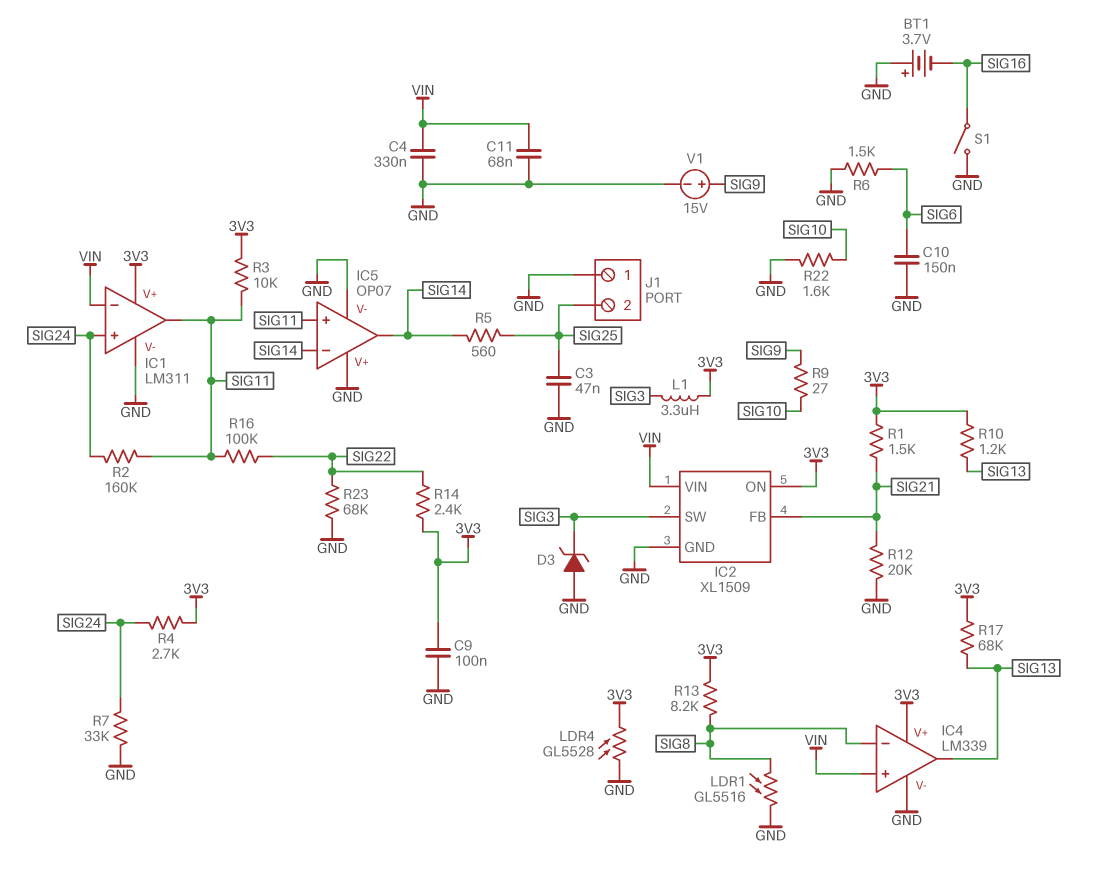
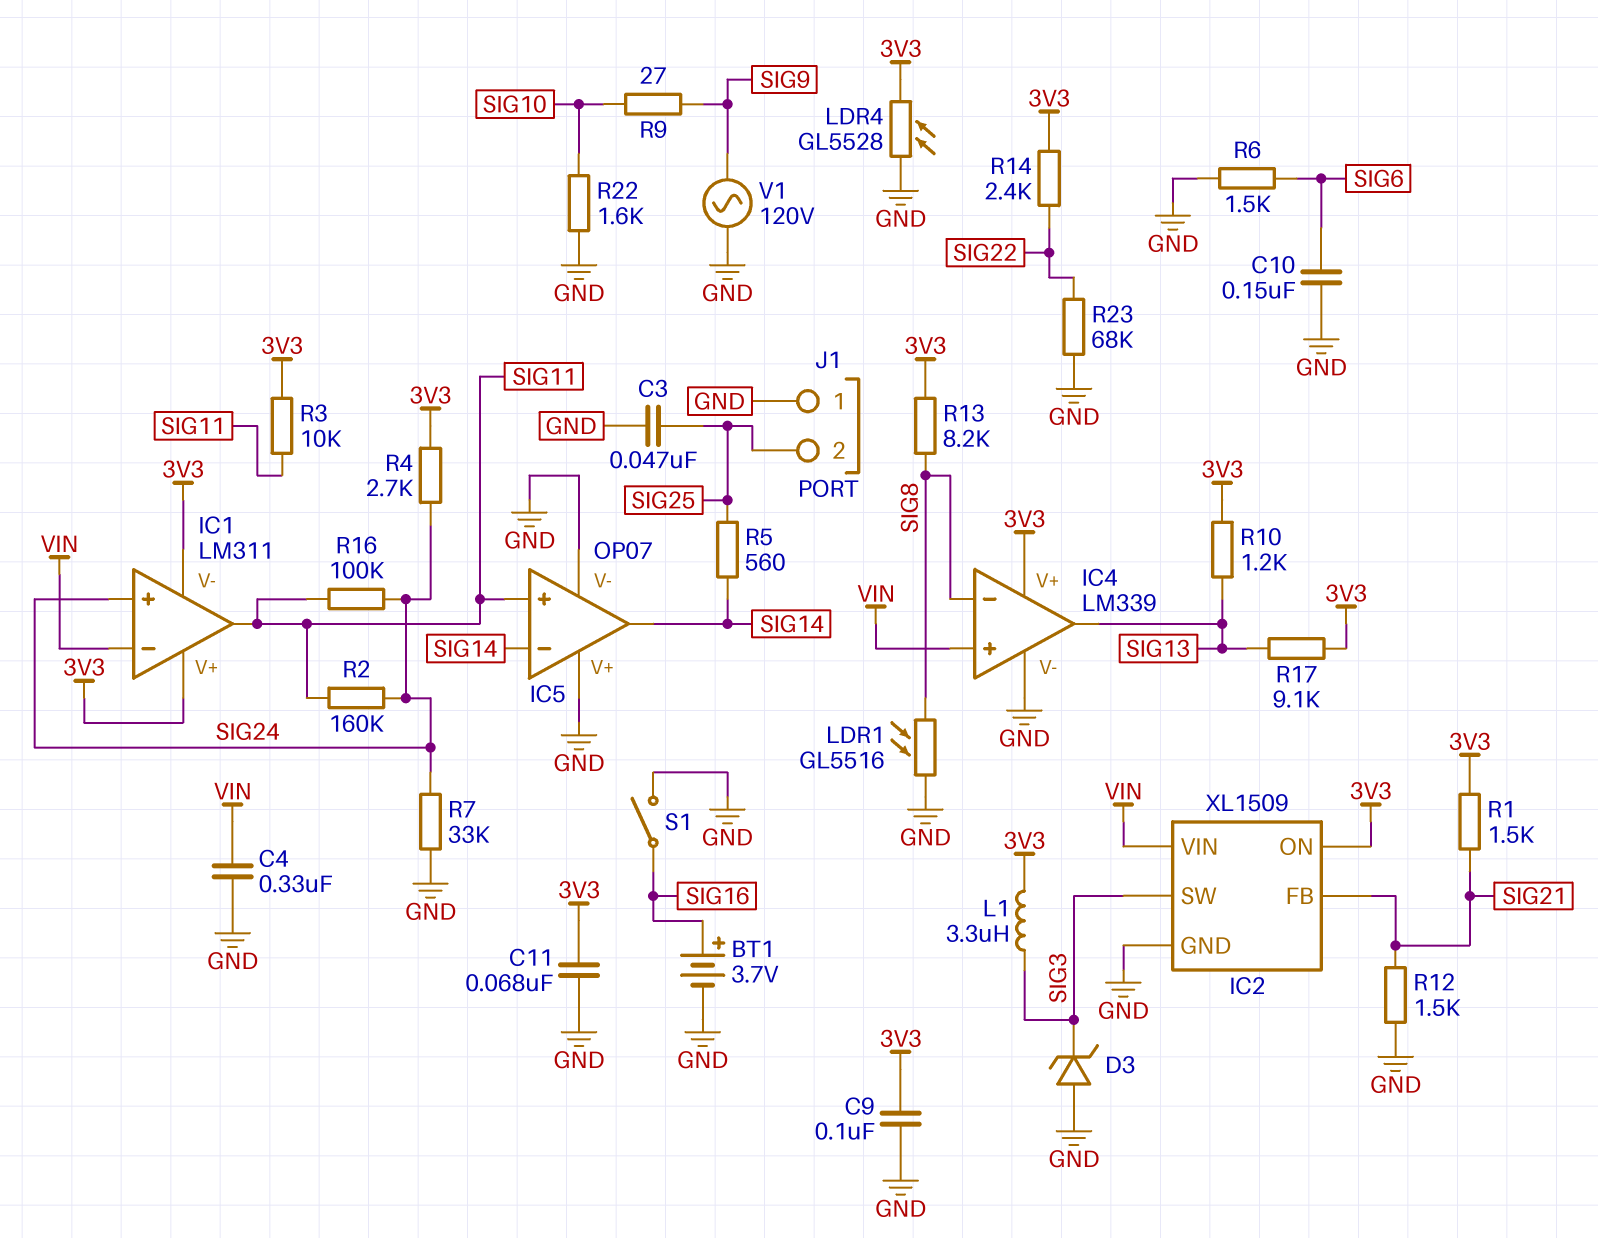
BT1: 3.7V (plus GND, minus SIG16) -> 3.7V (plus SIG16, minus GND)
C11: 68nF (GND, VIN) -> 68nF (3V3, GND)
IC1 pin V-: GND -> 3V3
R12: 20k (GND, SIG21) -> 1.5k (GND, SIG21)
R16: 100k (SIG11, SIG22) -> 100k (SIG11, SIG24)
R17: 68k (3V3, SIG13) -> 9.1k (3V3, SIG13)
V1: 15V (plus SIG9, minus GND) -> AC 120V (GND, SIG9)

